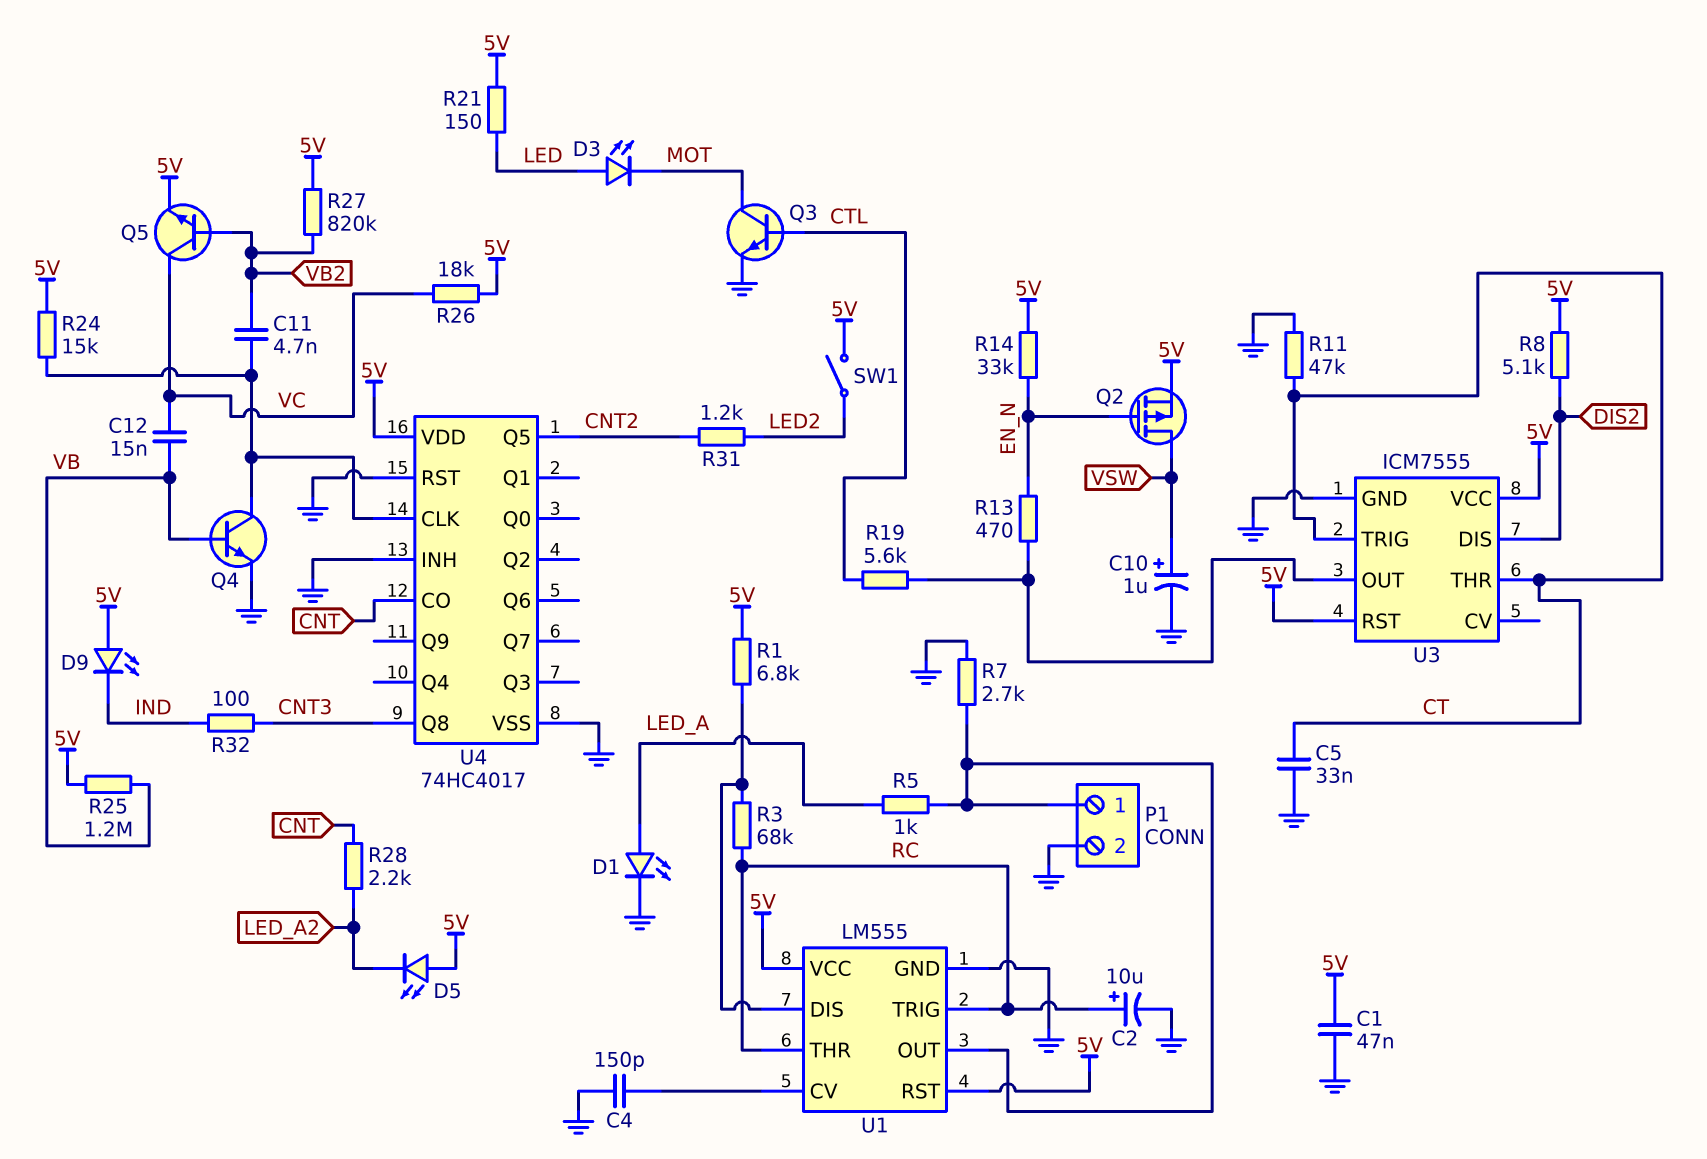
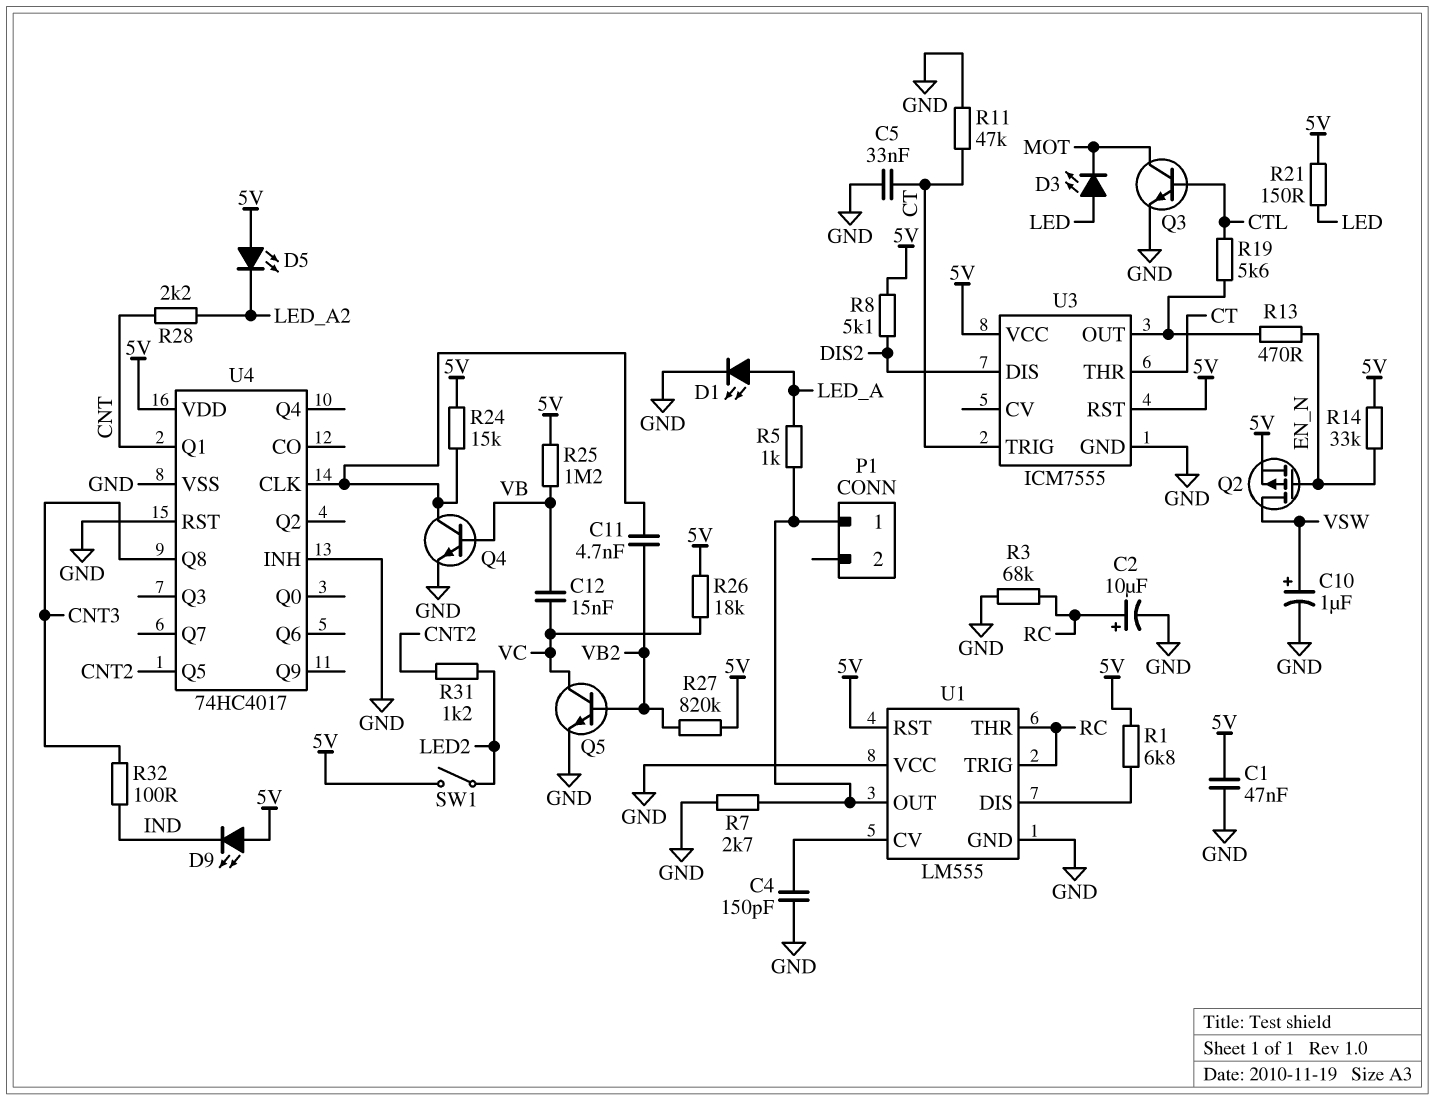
P1 pin 2: GND -> none
Q5: NPN (B VB2, C VC, E 5V) -> NPN (B VB2, C VC, E GND)
R3: 68k (RC, U1/DIS) -> 68k (GND, RC)
U1 pin VCC: 5V -> GND
U4 pin CO: CNT -> none
U4 pin Q1: none -> CNT

